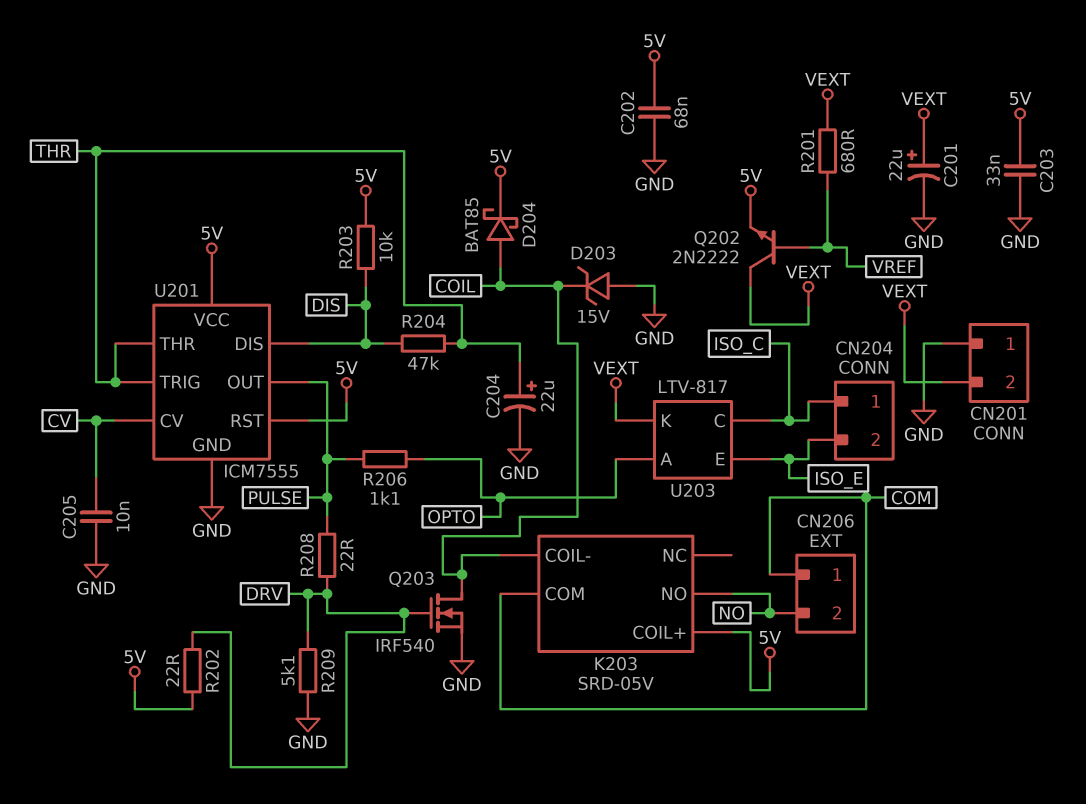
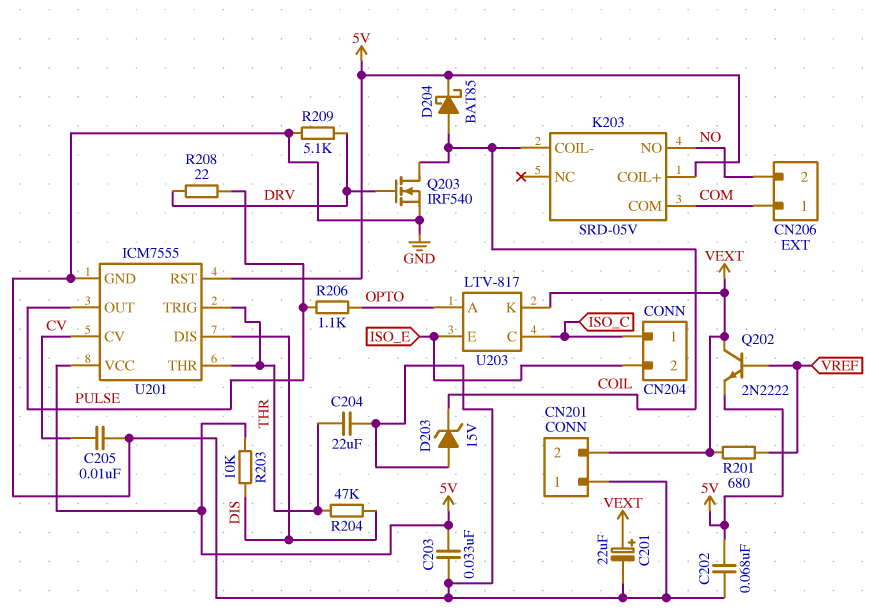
C204: 22uF (plus THR, minus GND) -> 22uF (GND, THR)
R202: 22 (5V, DRV) -> none

